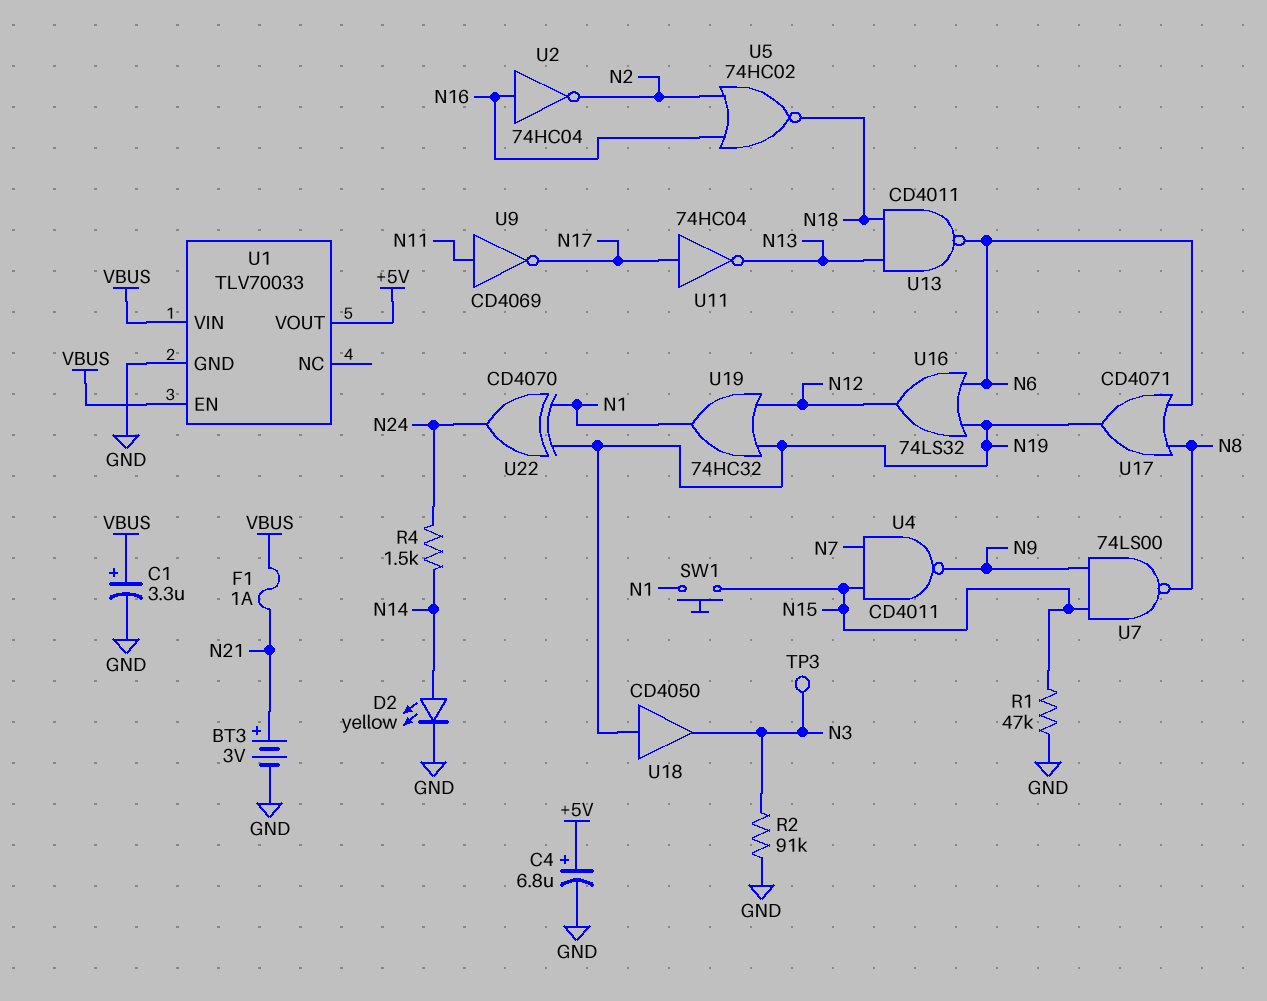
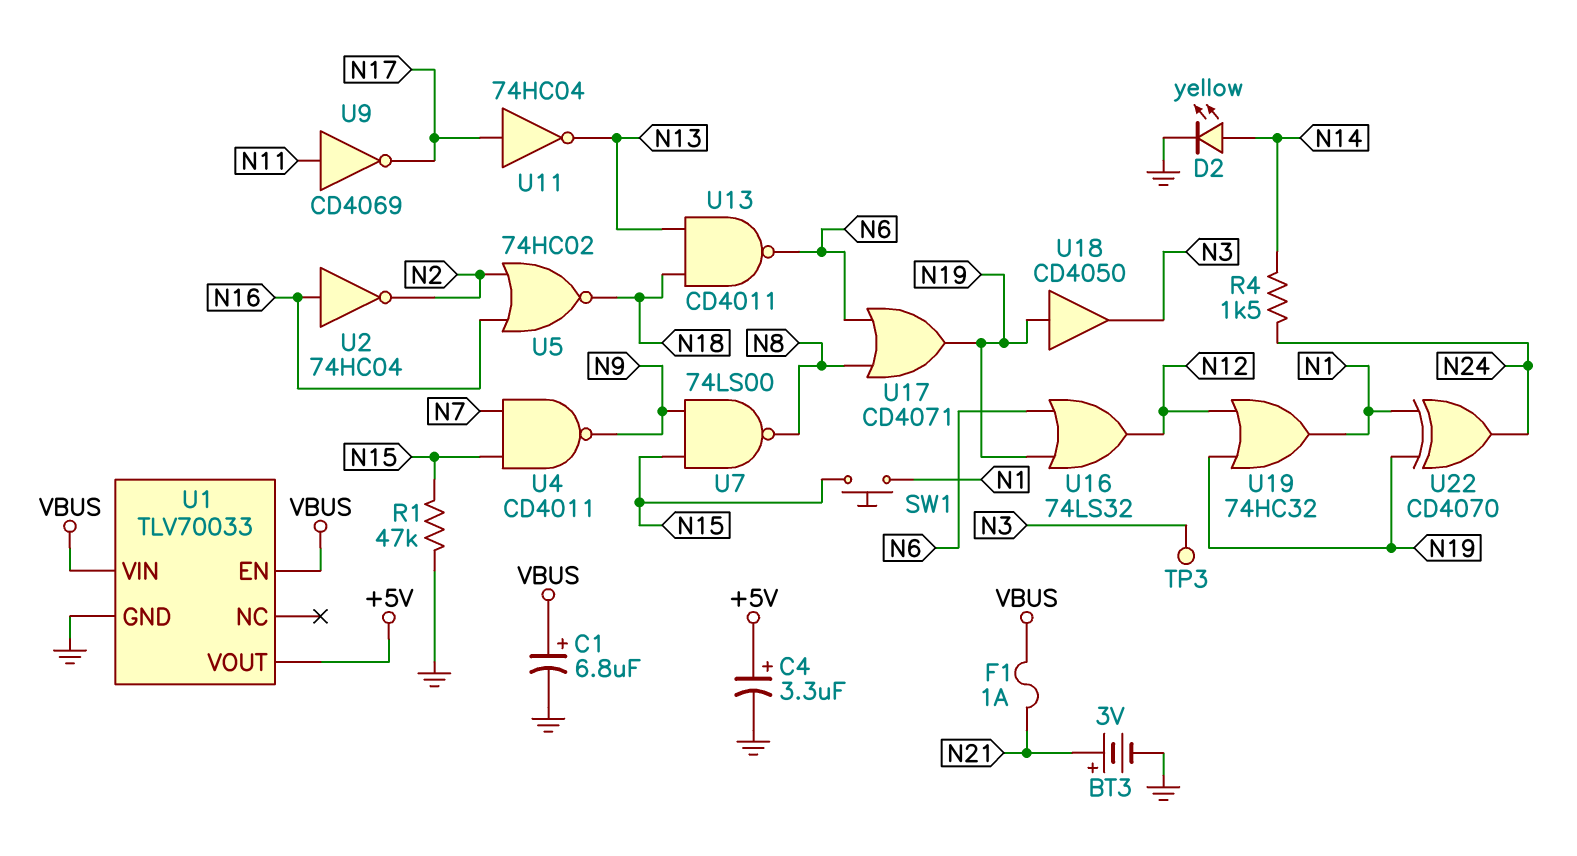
C1: 3.3uF (plus VBUS, minus GND) -> 6.8uF (plus VBUS, minus GND)
C4: 6.8uF (plus +5V, minus GND) -> 3.3uF (plus +5V, minus GND)
R2: 91k (GND, N3) -> none

